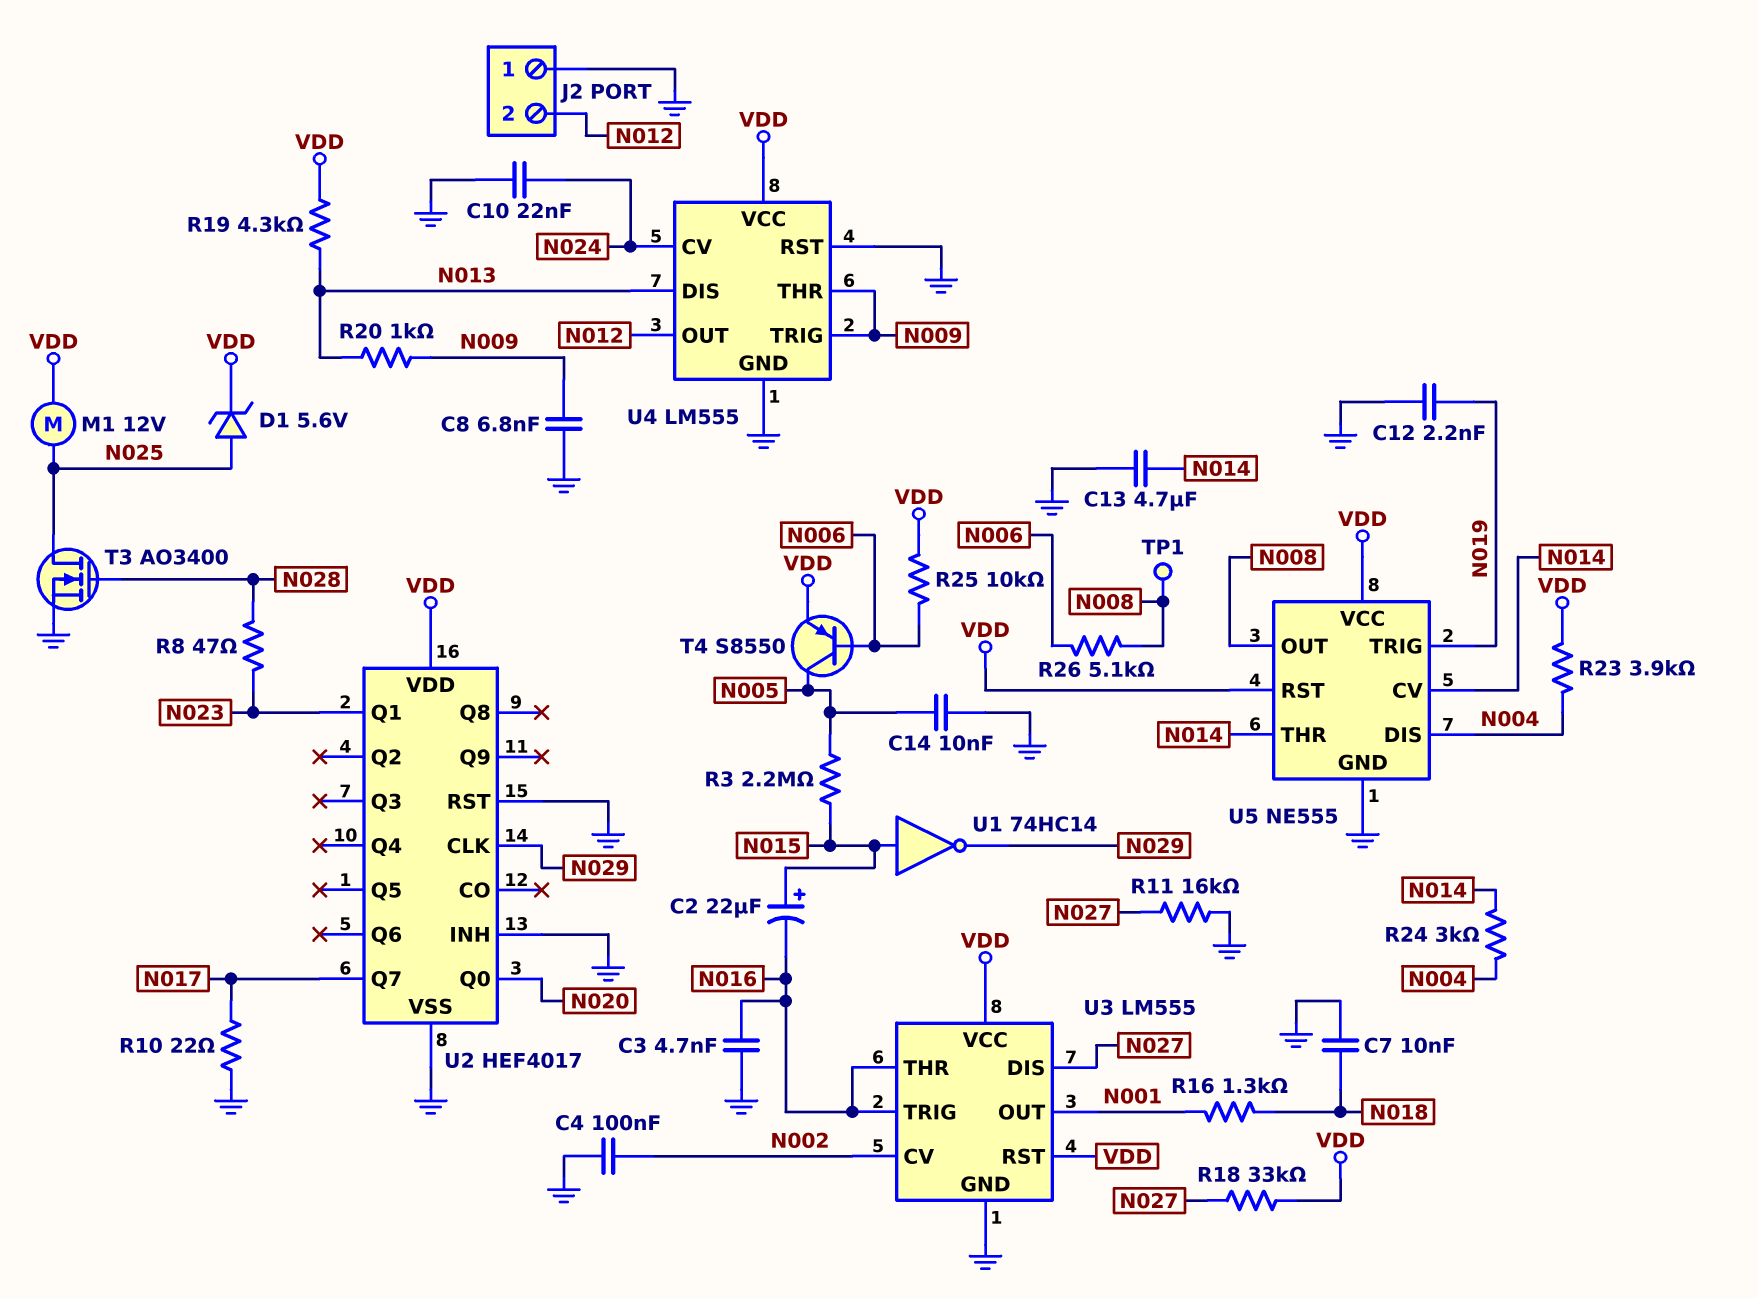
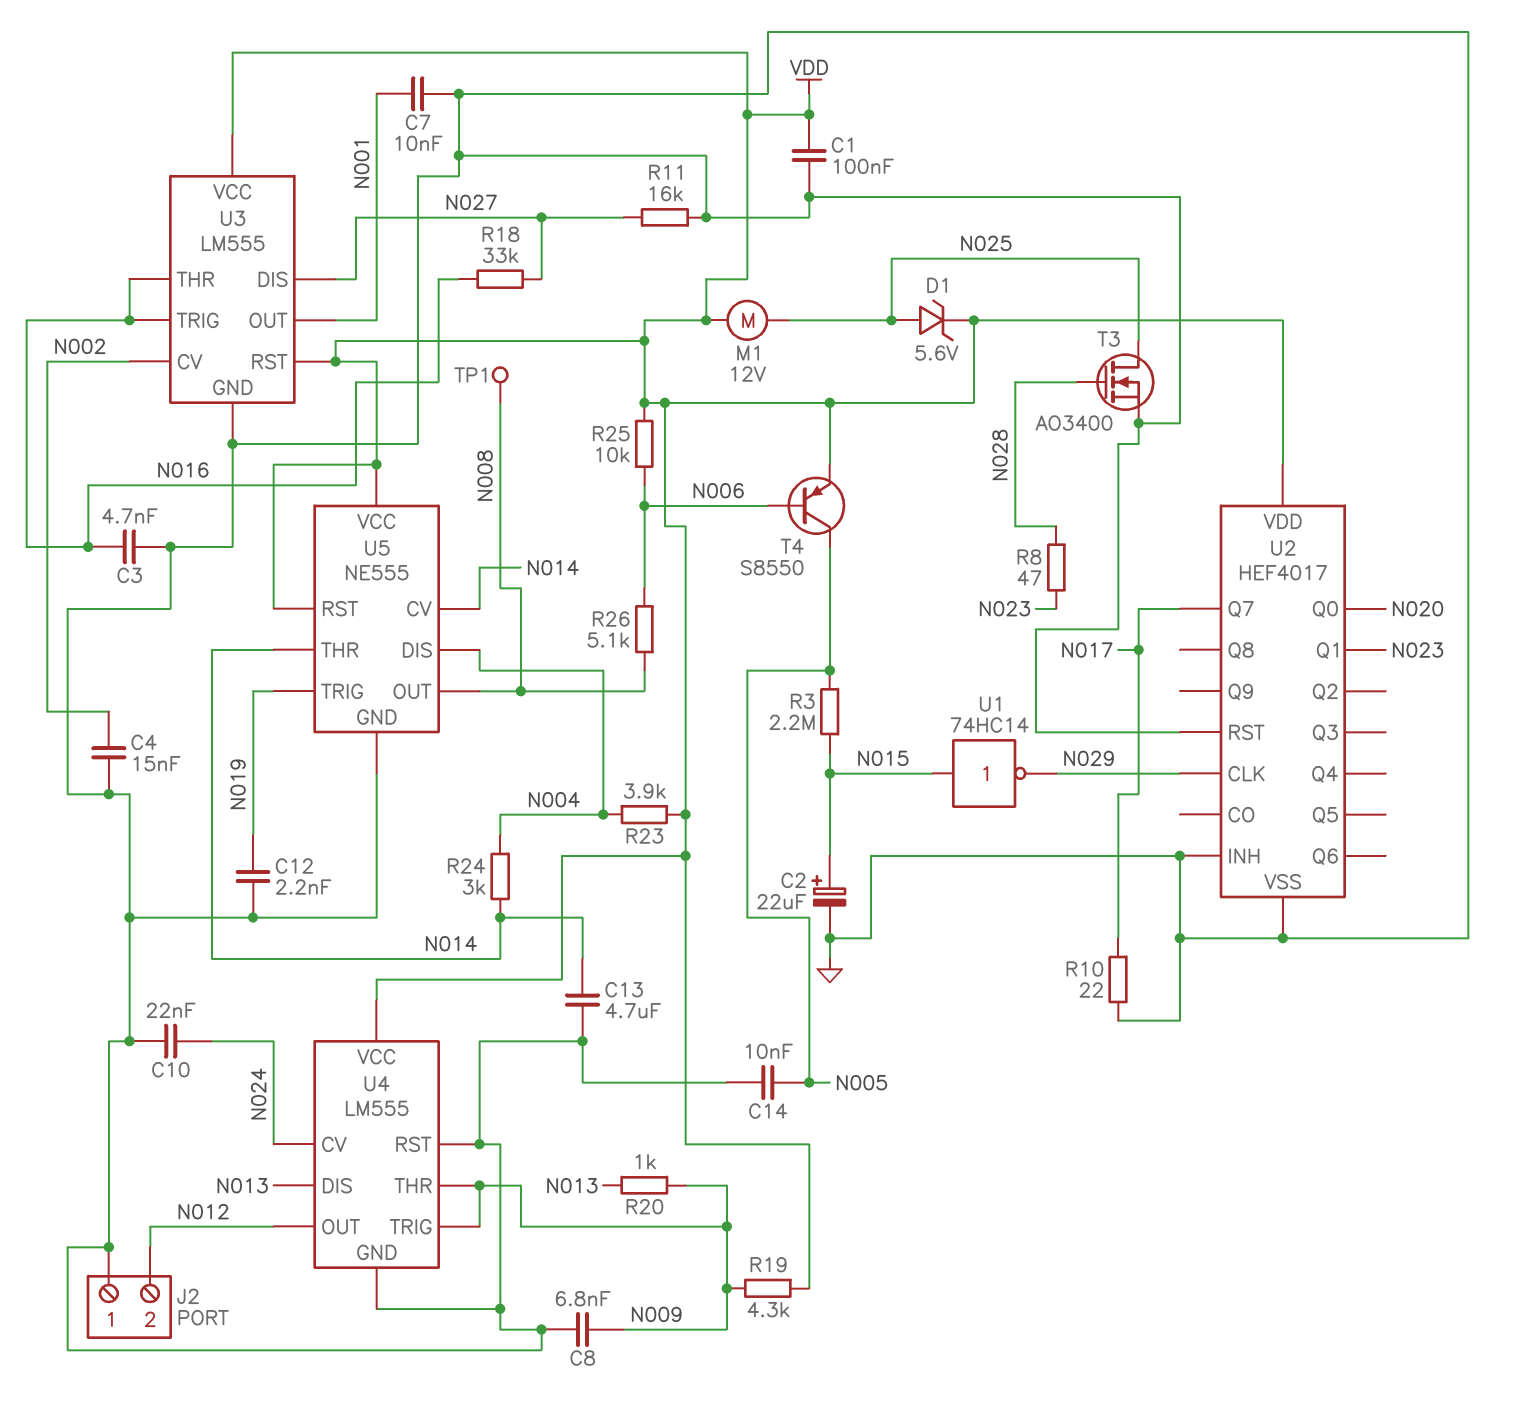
C1: none -> 100nF (GND, VDD)
C2: 22uF (plus N015, minus N016) -> 22uF (plus N015, minus GND)
C4: 100nF (GND, N002) -> 15nF (GND, N002)
C7: 10nF (GND, N018) -> 10nF (GND, N001)
R16: 1.3k (N001, N018) -> none
R18: 33k (N027, VDD) -> 33k (N016, N027)
R19: 4.3k (N013, VDD) -> 4.3k (N009, VDD)

